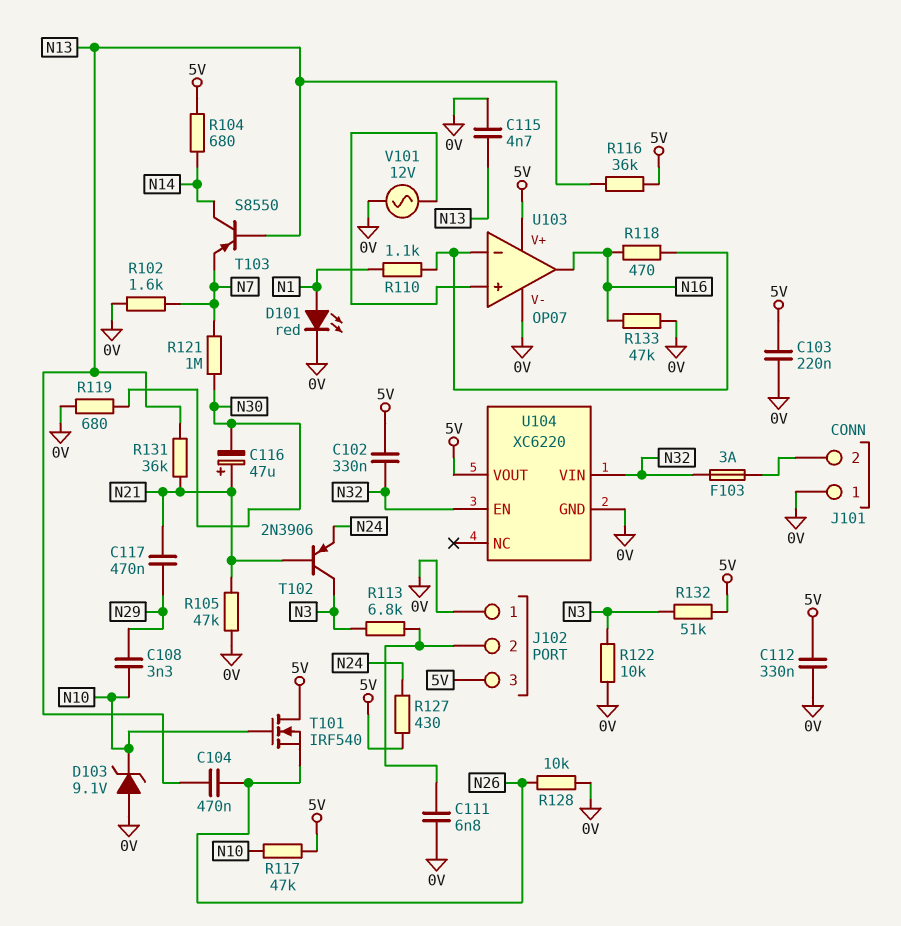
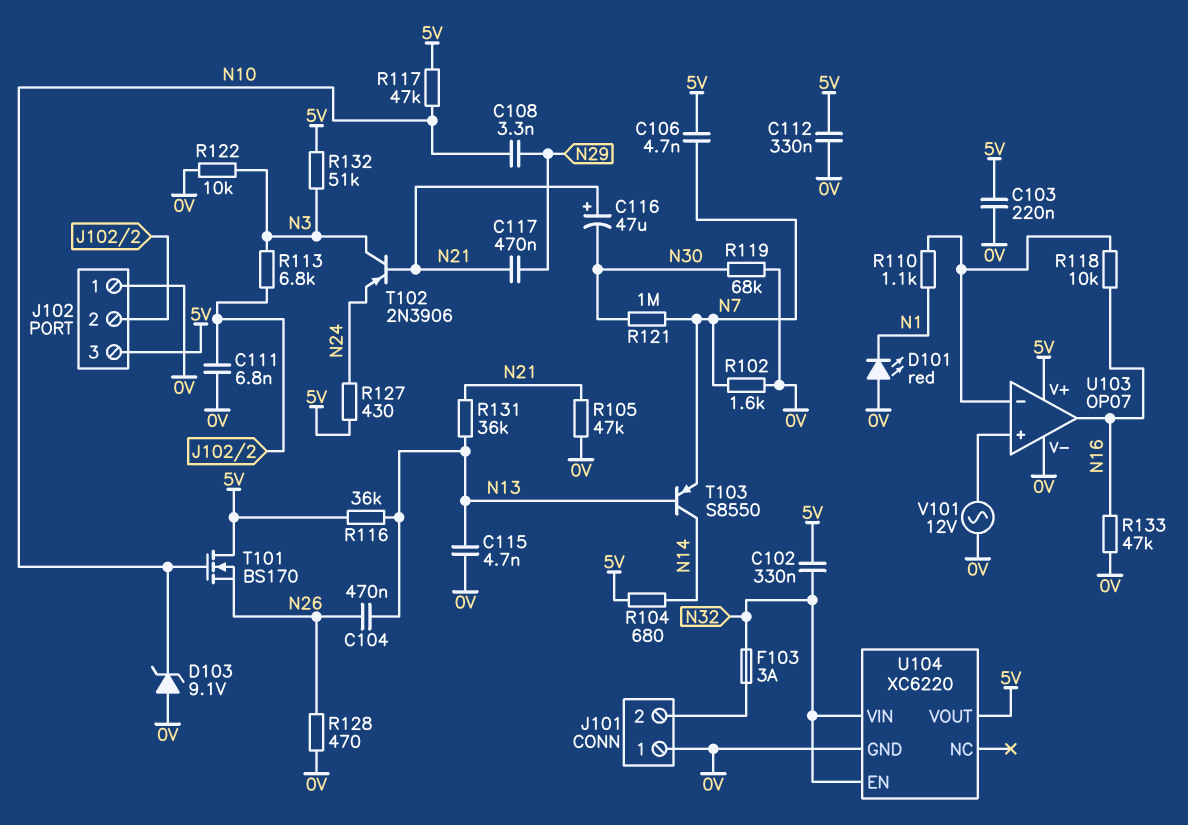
C106: none -> 4.7nF (5V, N7)
D101: LED red (A N1, K 0V) -> LED red (A 0V, K N1)
R118: 470 (N16, U103/in-) -> 10k (N16, U103/in-)
R119: 680 (0V, N30) -> 68k (0V, N30)
R128: 10k (0V, N26) -> 470 (0V, N26)
T101: NMOS IRF540 (G N10, D 5V, S N26) -> NMOS BS170 (G N10, D 5V, S N26)

